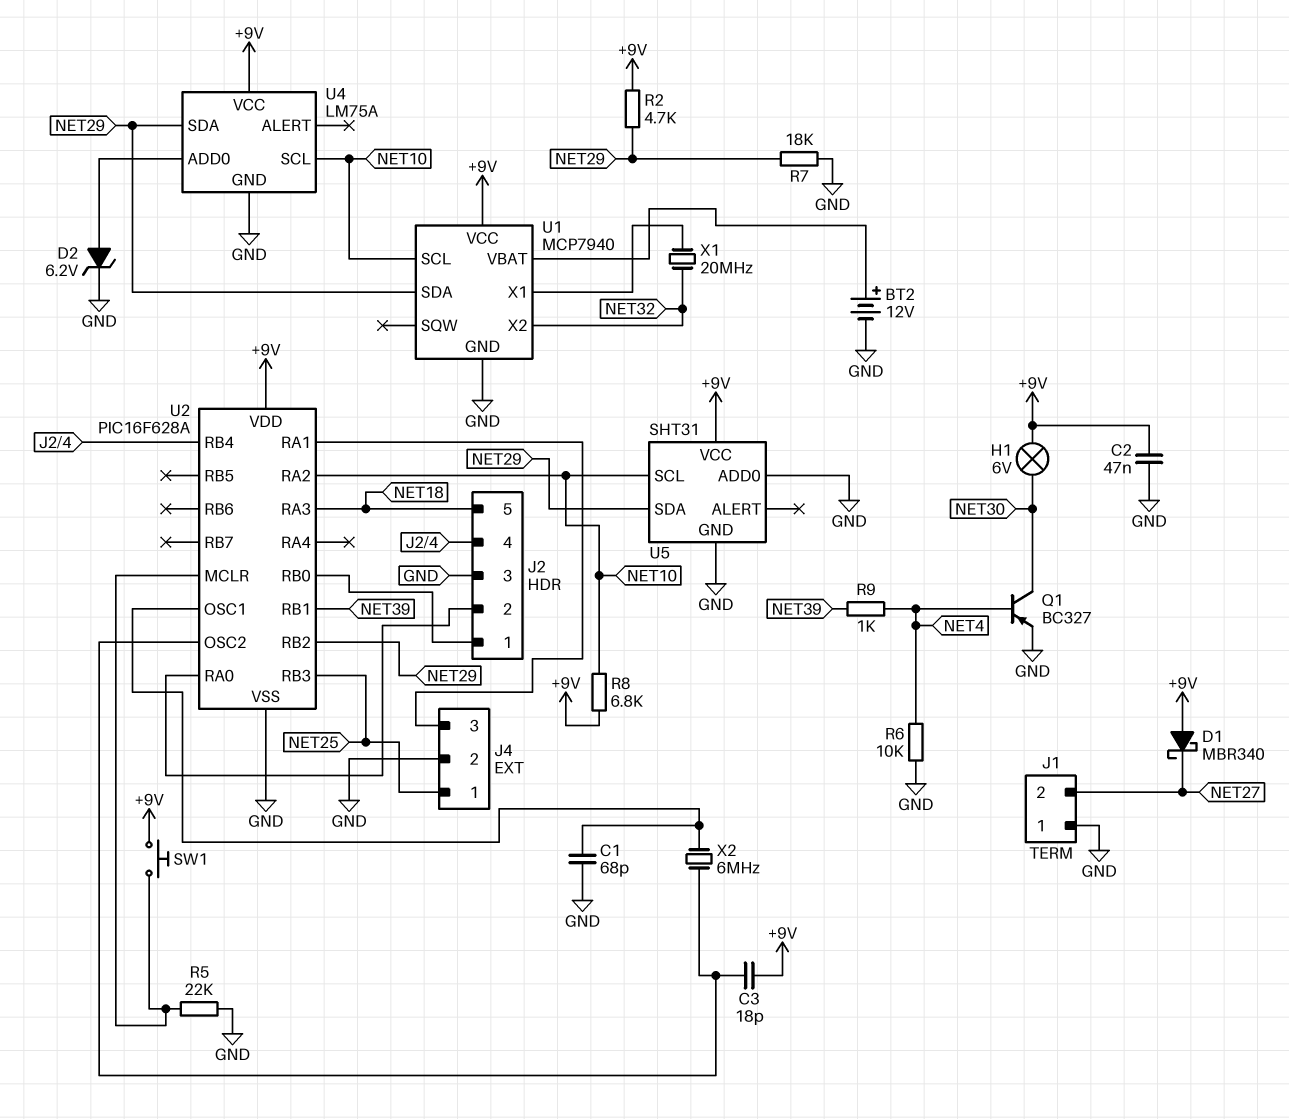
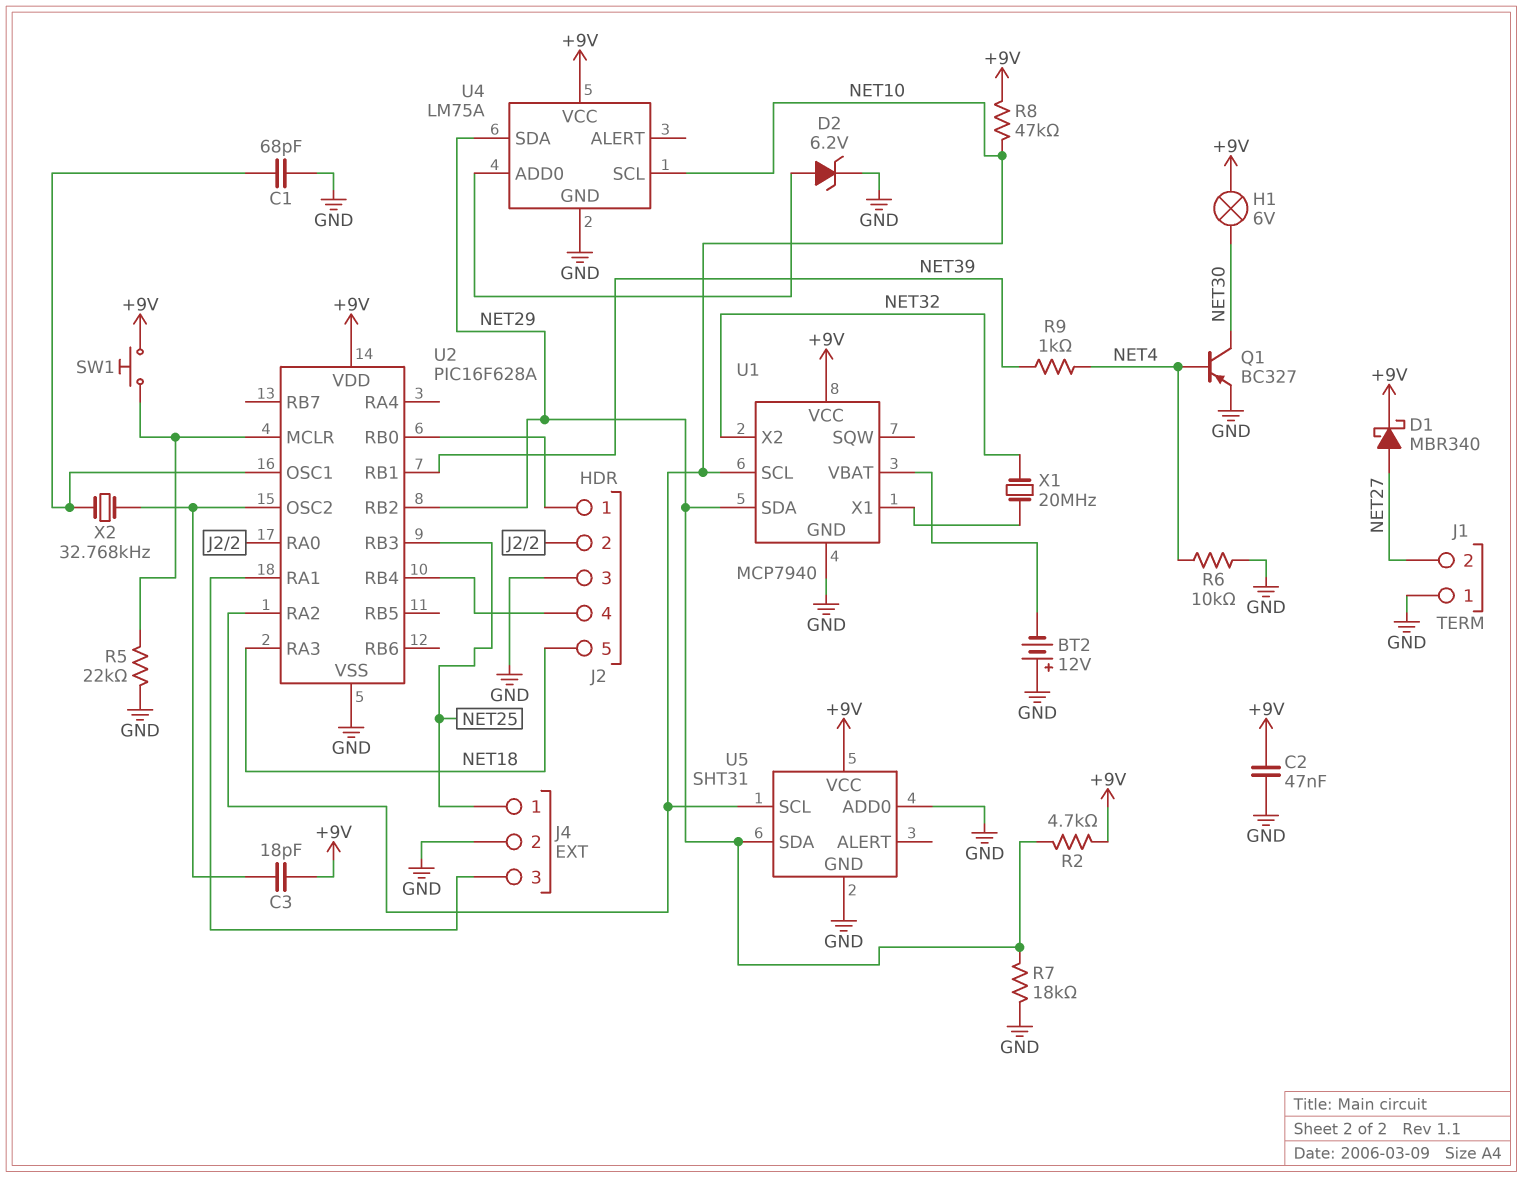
BT2: 12V (plus U1/VBAT, minus GND) -> 12V (plus GND, minus U1/VBAT)
D1: schottky MBR340 (A +9V, K NET27) -> schottky MBR340 (A NET27, K +9V)
R8: 6.8k (+9V, NET10) -> 47k (+9V, NET10)
X2: 6MHz (U2/OSC1, U2/OSC2) -> 32.768kHz (U2/OSC1, U2/OSC2)

